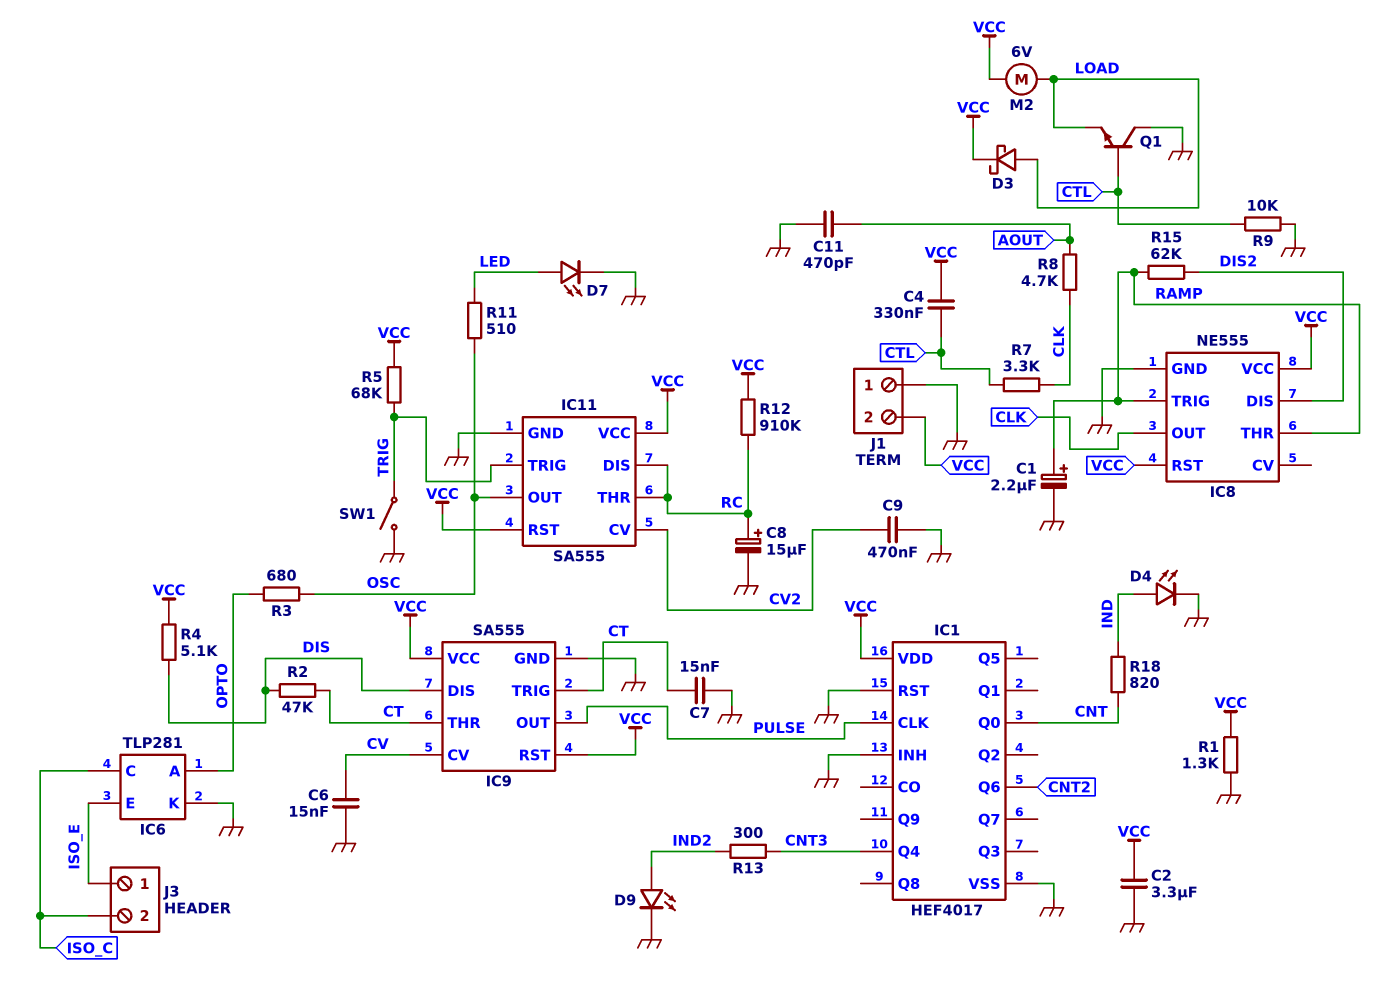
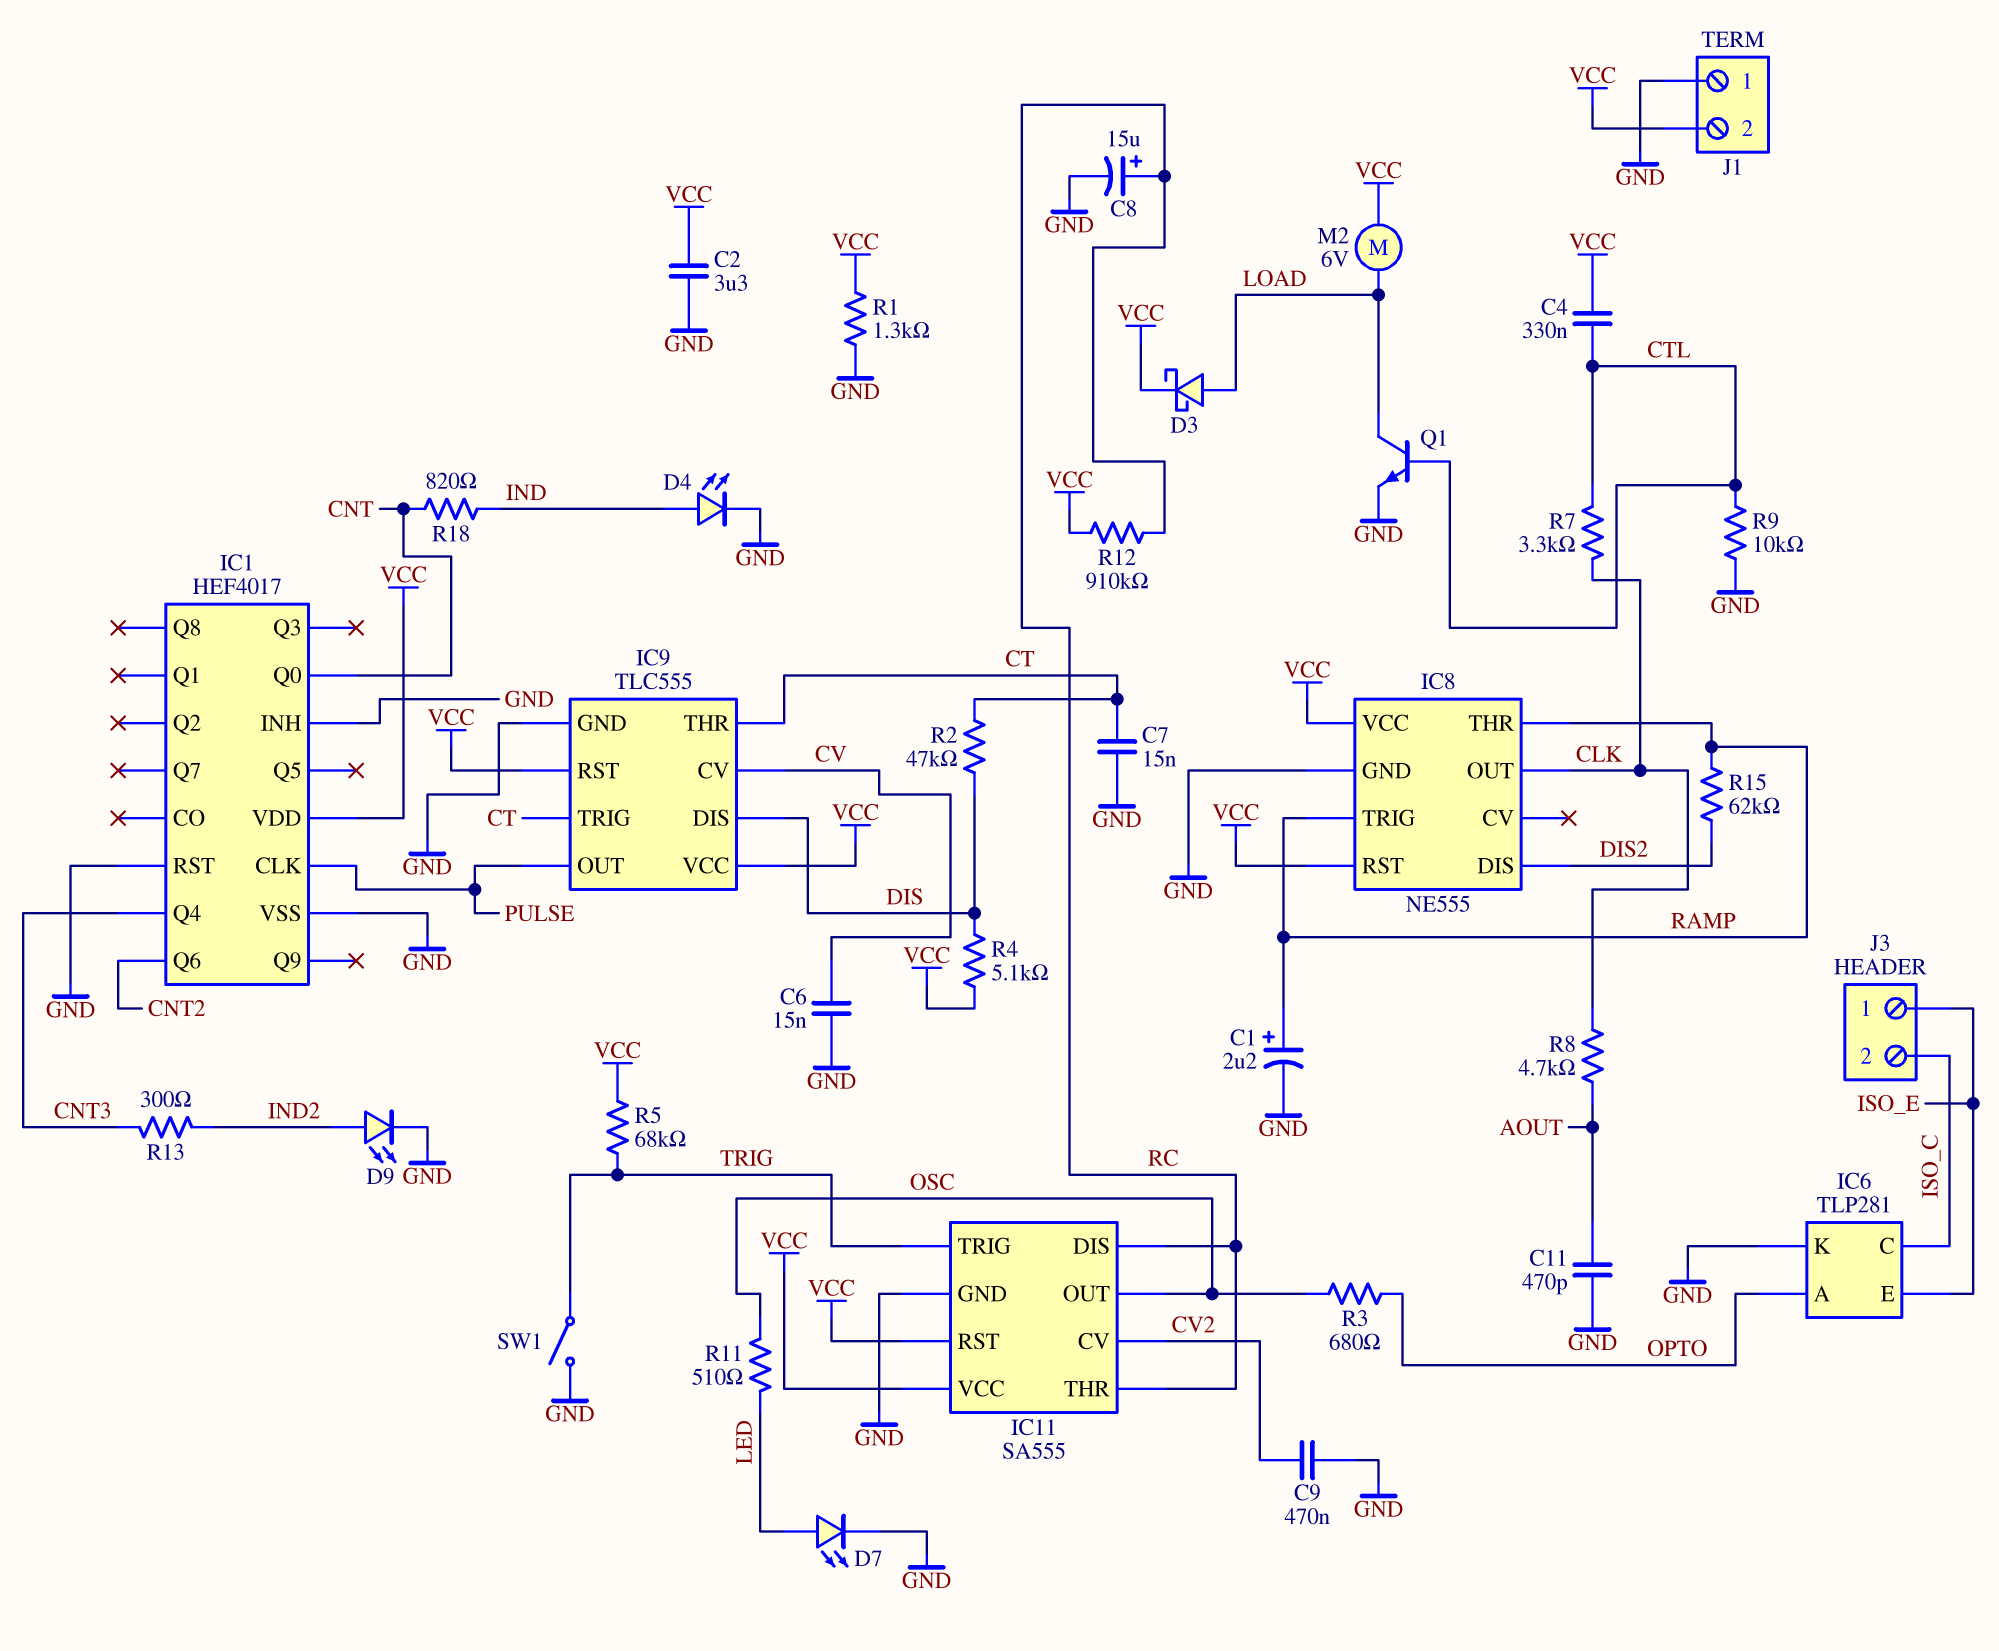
IC9: SA555 -> TLC555
Q1: NPN (B CTL, C GND, E LOAD) -> NPN (B CTL, C LOAD, E GND)

